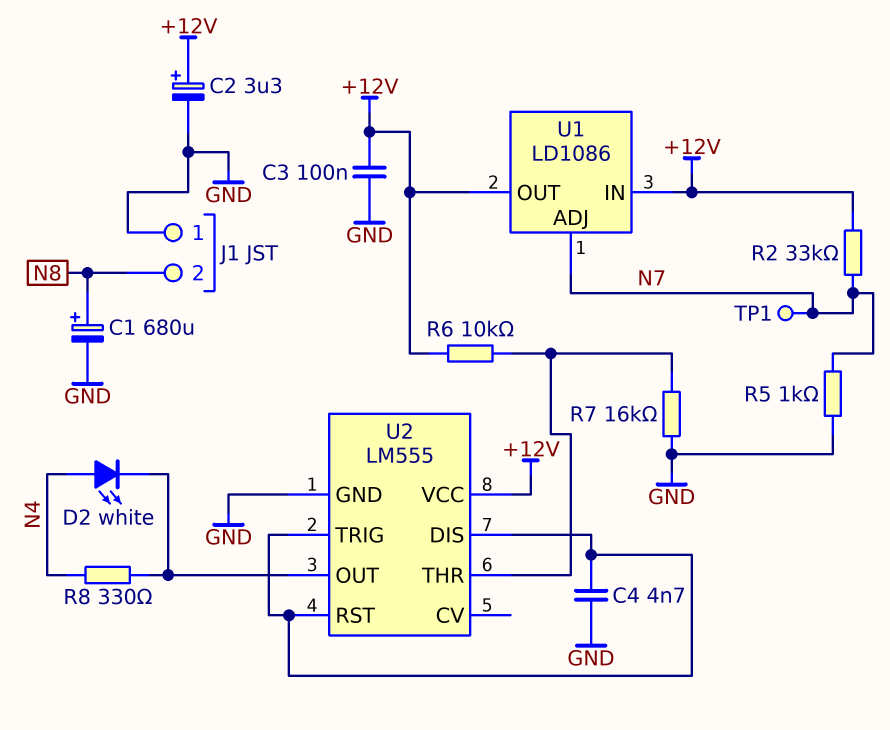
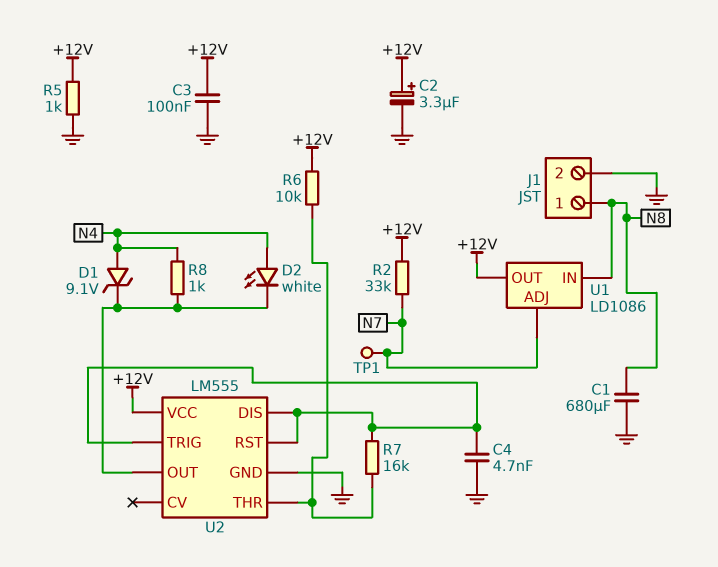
C1: 680uF (plus N8, minus GND) -> 680uF (GND, N8)
D1: none -> zener 9.1V (A N4, K U2/OUT)
J1 pin 1: GND -> N8
J1 pin 2: N8 -> GND
R5: 1k (GND, N7) -> 1k (+12V, GND)
R7: 16k (GND, U2/THR) -> 16k (U2/DIS, U2/THR)
R8: 330 (N4, U2/OUT) -> 1k (N4, U2/OUT)
U1 pin IN: +12V -> N8

